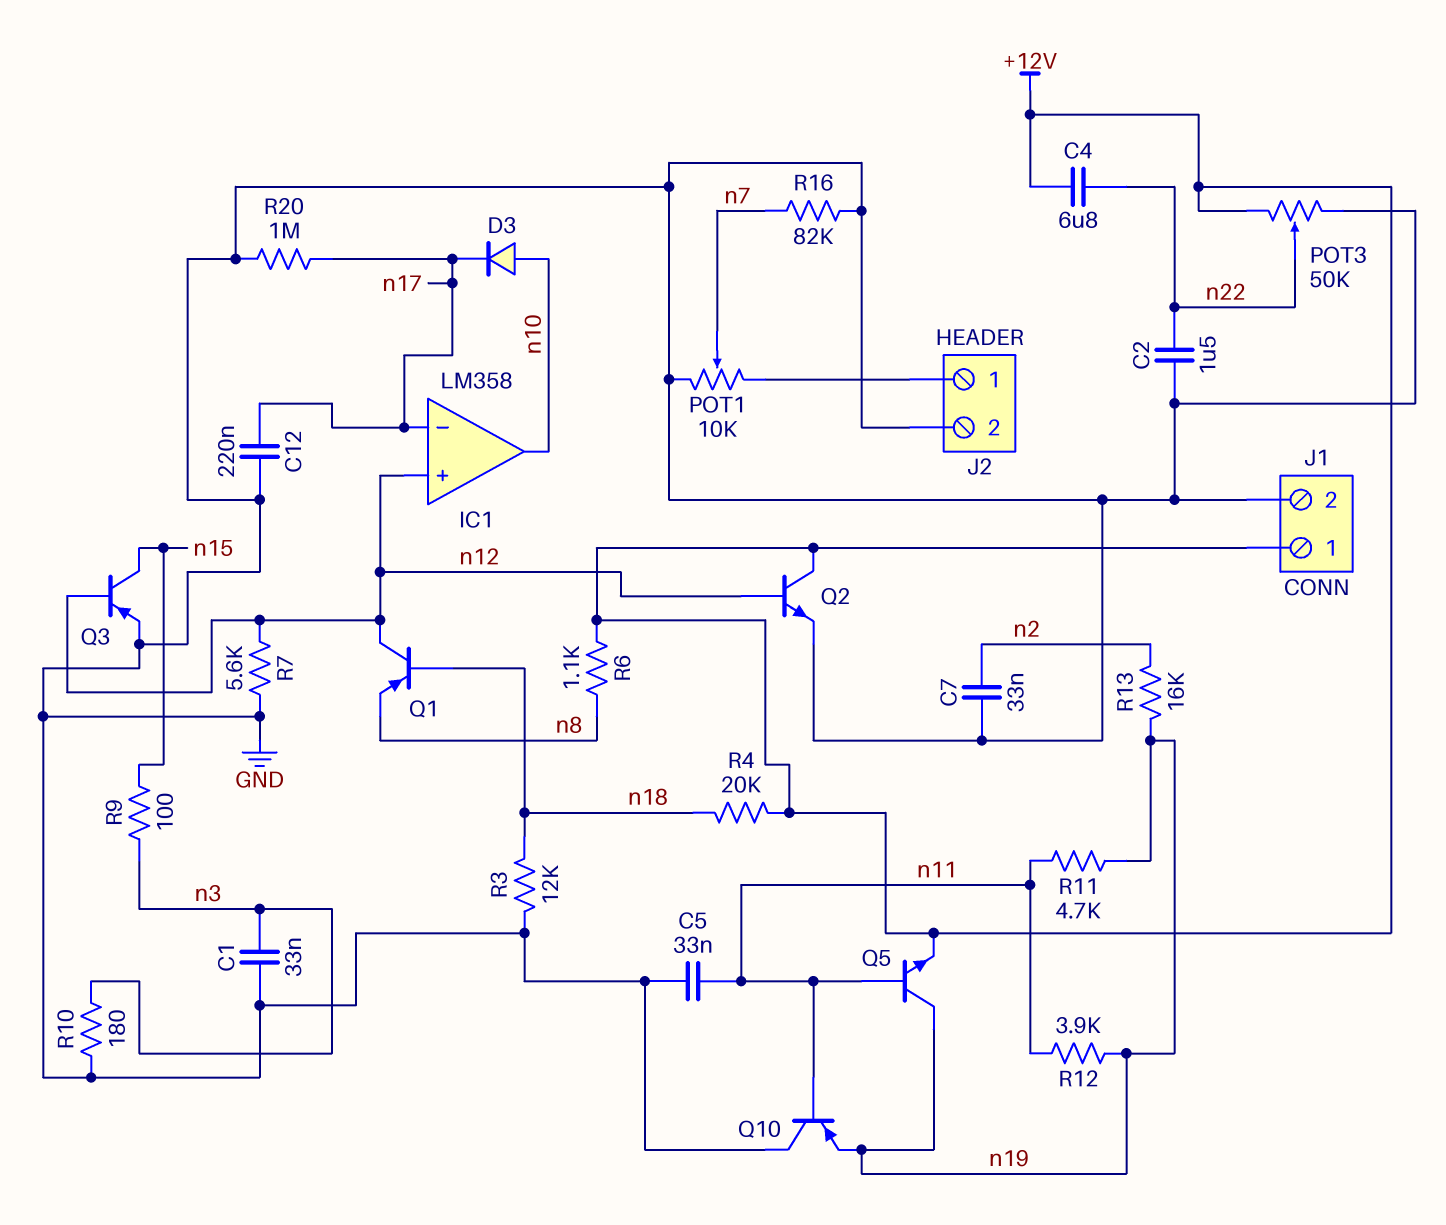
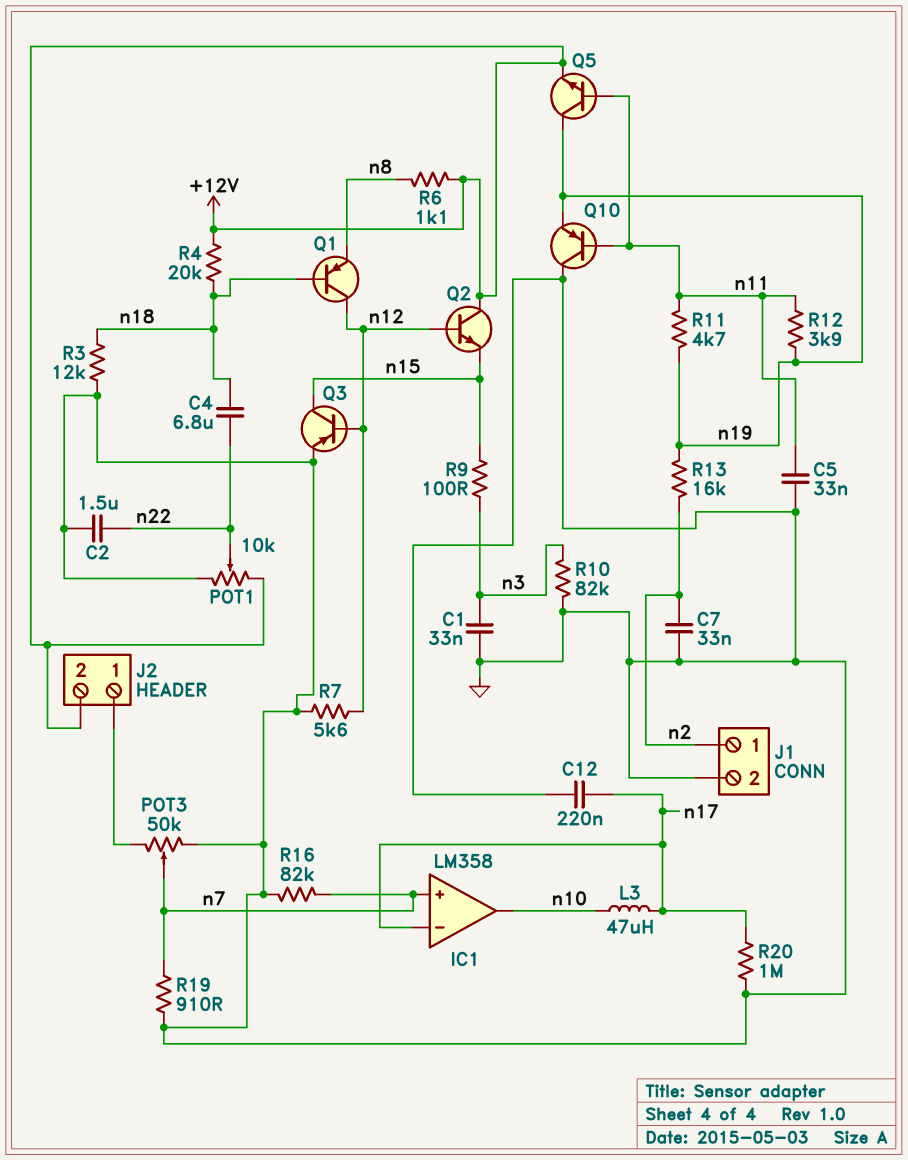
C4: 6.8uF (+12V, n22) -> 6.8uF (n18, n22)
D3: diode (A n10, K n17) -> none
IC1 pin in+: n12 -> n7
J1 pin 1: +12V -> n2
J2 pin 2: GND -> +12V
L3: none -> 47uH (n10, n17)
POT1: 10k (GND, J2/1, wiper n7) -> 10k (+12V, GND, wiper n22)
POT3: 50k (+12V, GND, wiper n22) -> 50k (GND, J2/1, wiper n7)
Q2: NPN (B n12, C +12V, E GND) -> NPN (B n12, C +12V, E n15)
R10: 180 (GND, n3) -> 82k (GND, n3)
R19: none -> 910 (GND, n7)

